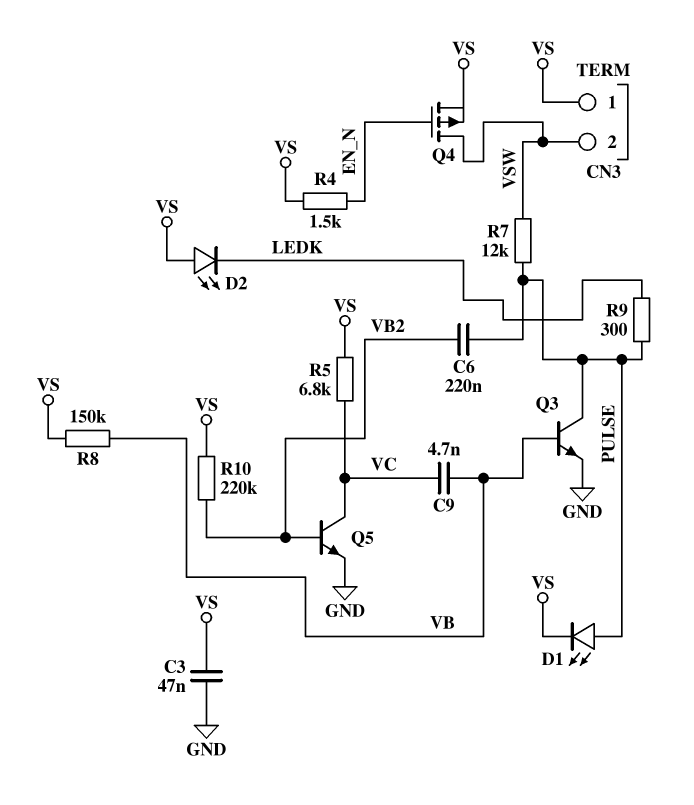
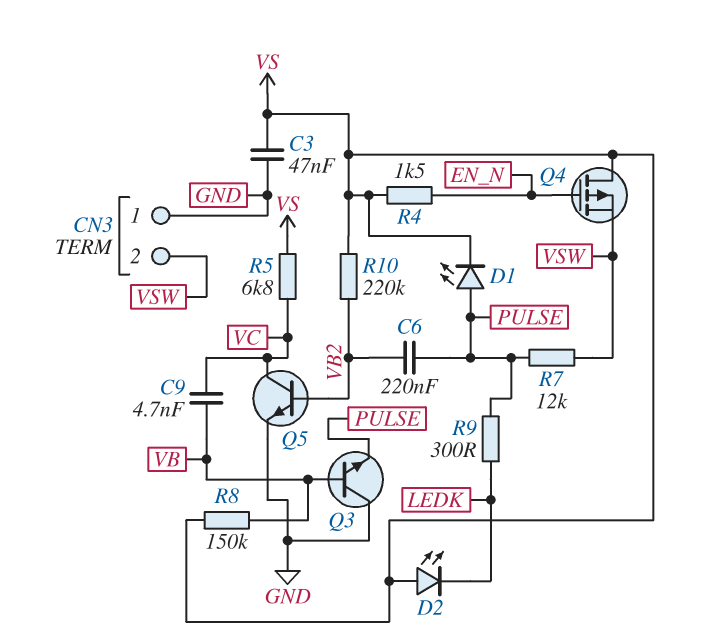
CN3 pin 1: VS -> GND
Q3: NPN (B VB, C PULSE, E GND) -> NPN (B VB, C GND, E PULSE)
Q4: PMOS (G EN_N, D VSW, S VS) -> PMOS (G EN_N, D VS, S VSW)

